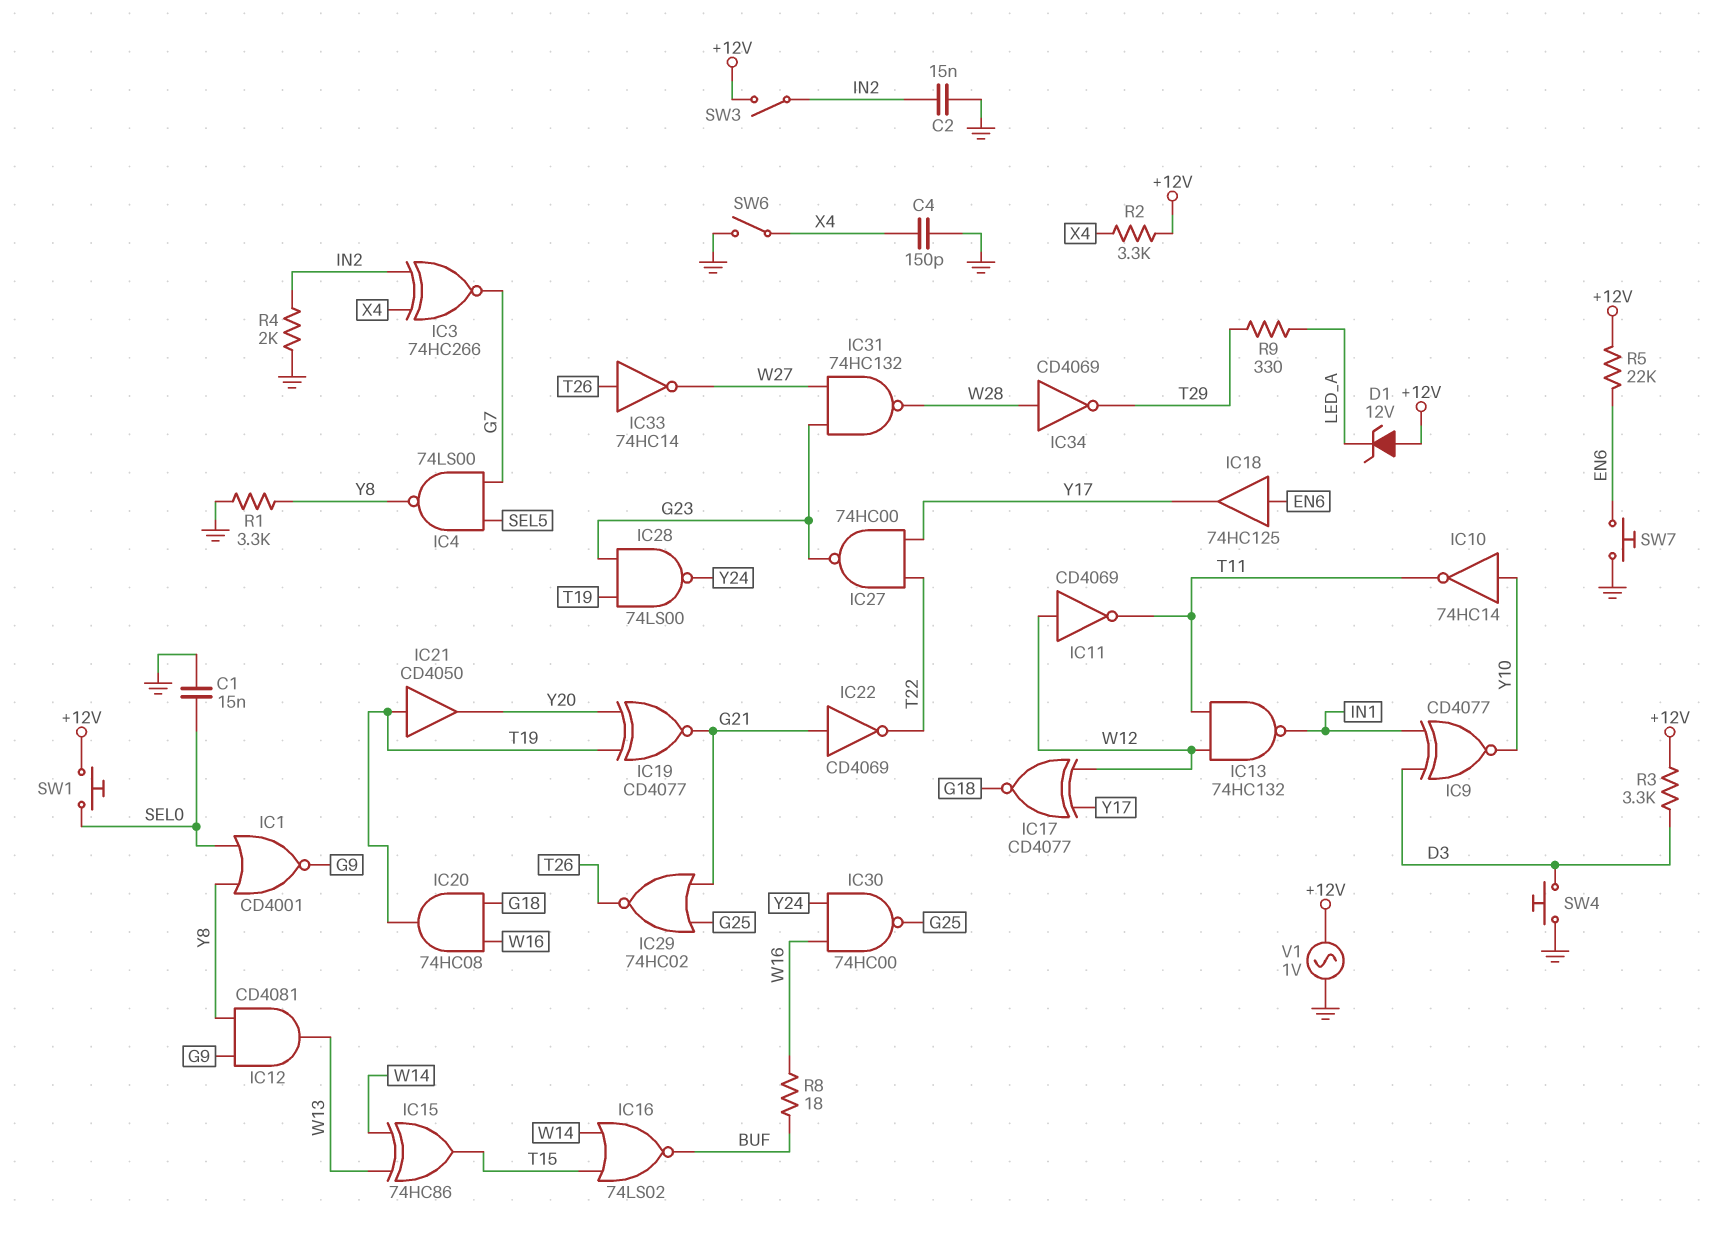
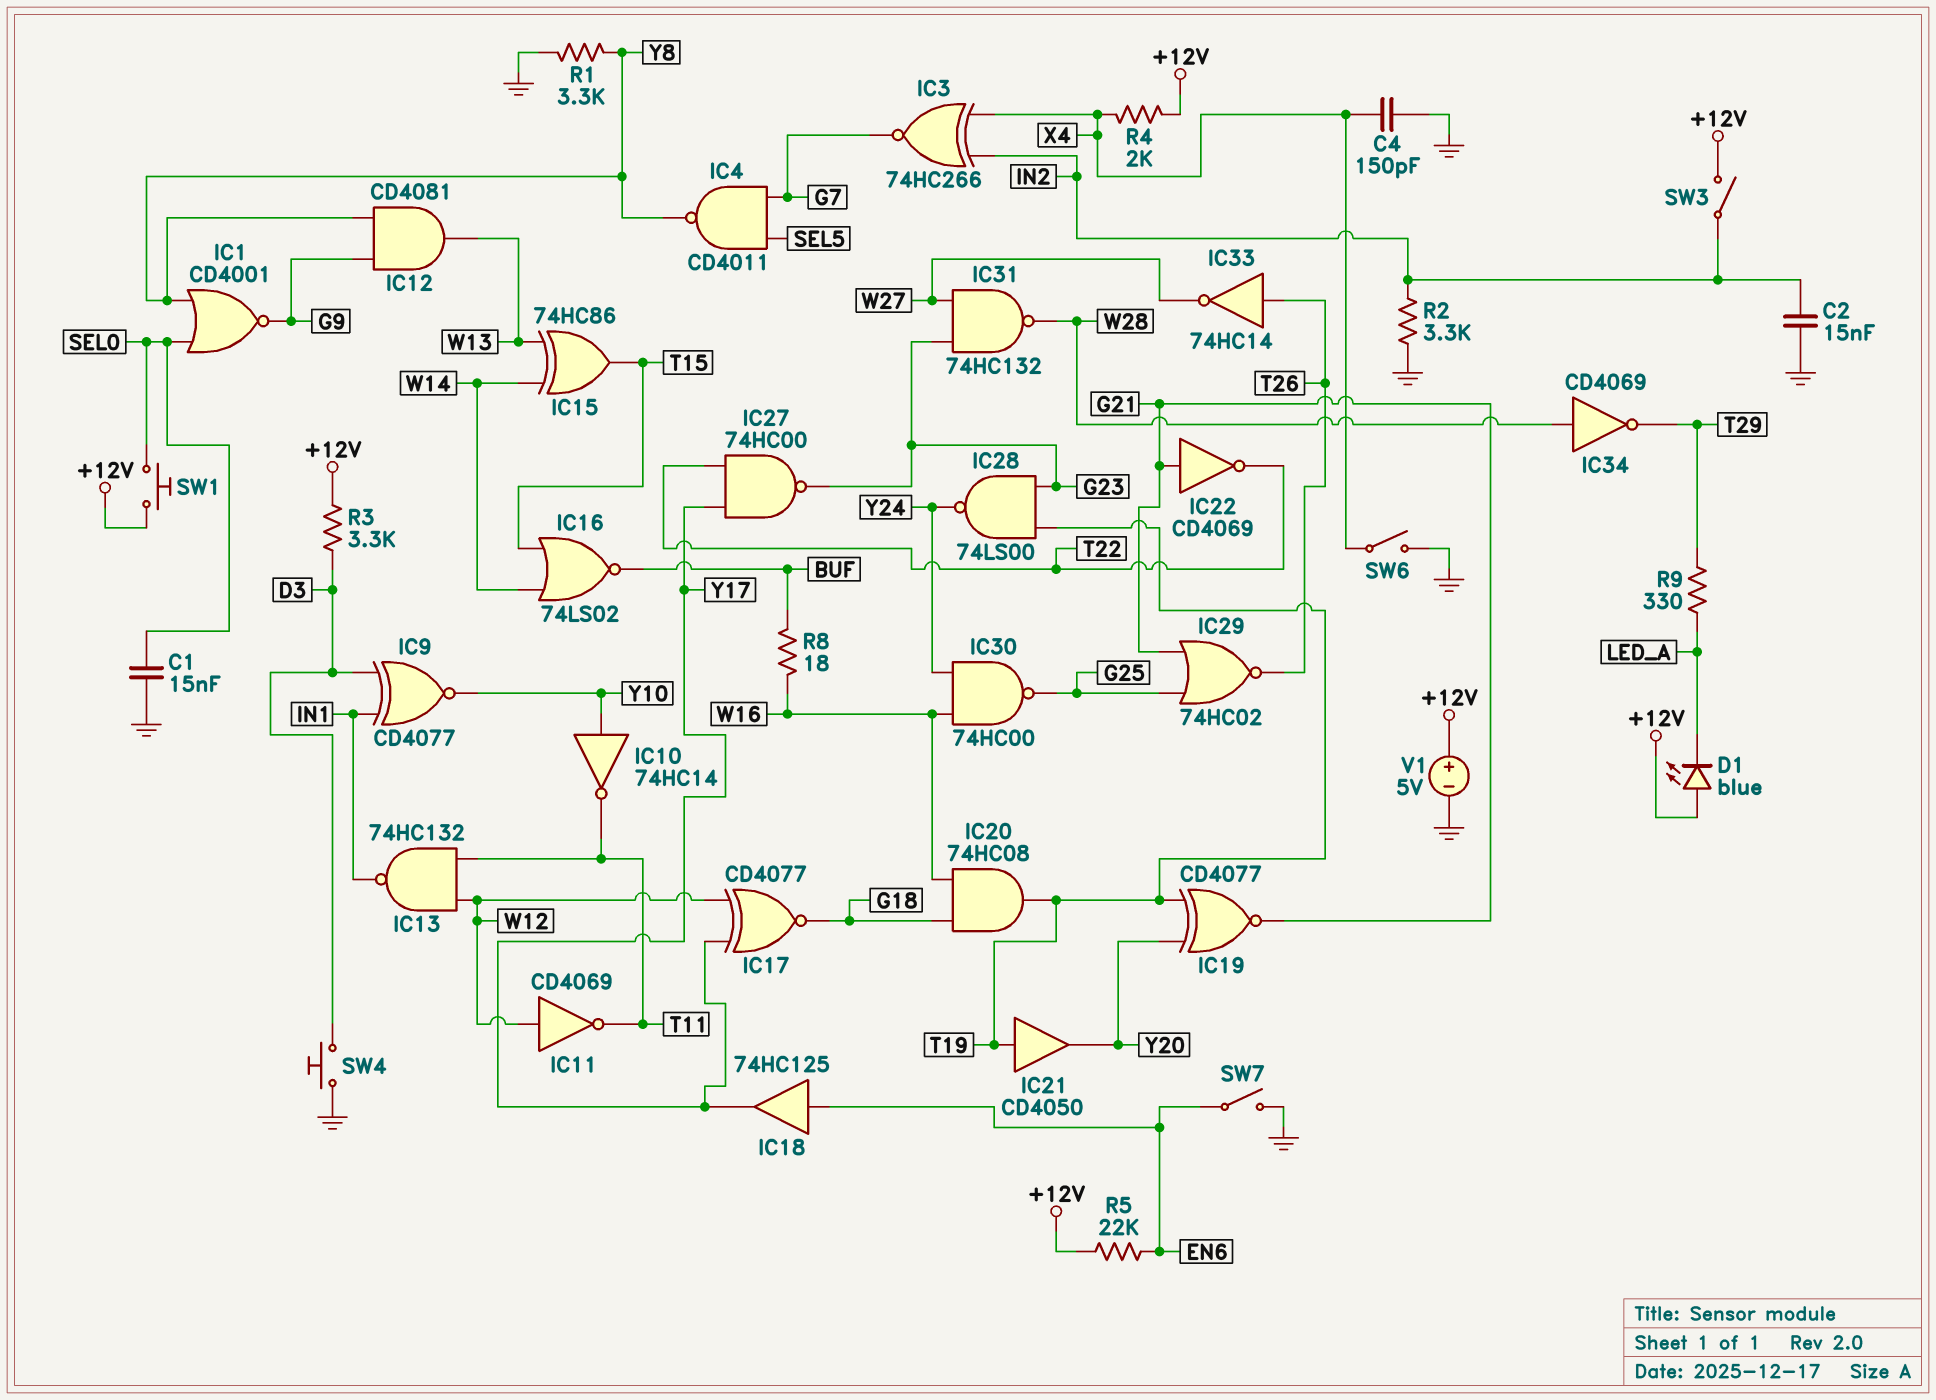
D1: zener 12V (A +12V, K LED_A) -> LED blue (A +12V, K LED_A)
IC4: NAND 74LS00 (in G7, in SEL5, out Y8) -> NAND CD4011 (in G7, in SEL5, out Y8)
R2: 3.3k (+12V, X4) -> 3.3k (GND, IN2)
R4: 2k (GND, IN2) -> 2k (+12V, X4)
SW7: button (EN6, GND) -> switch (EN6, GND)
V1: AC 1V (+12V, GND) -> 5V (plus +12V, minus GND)

